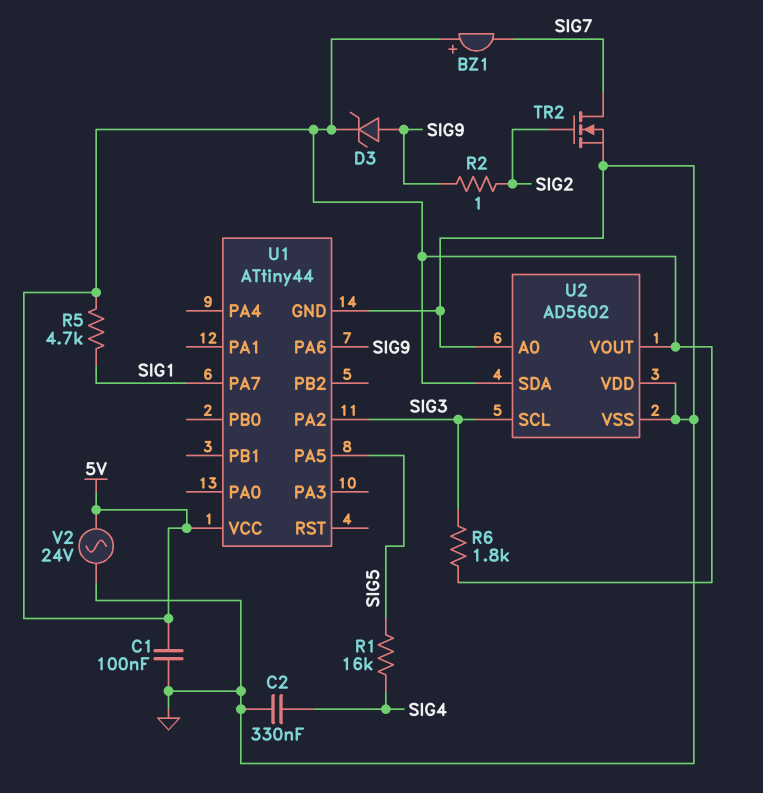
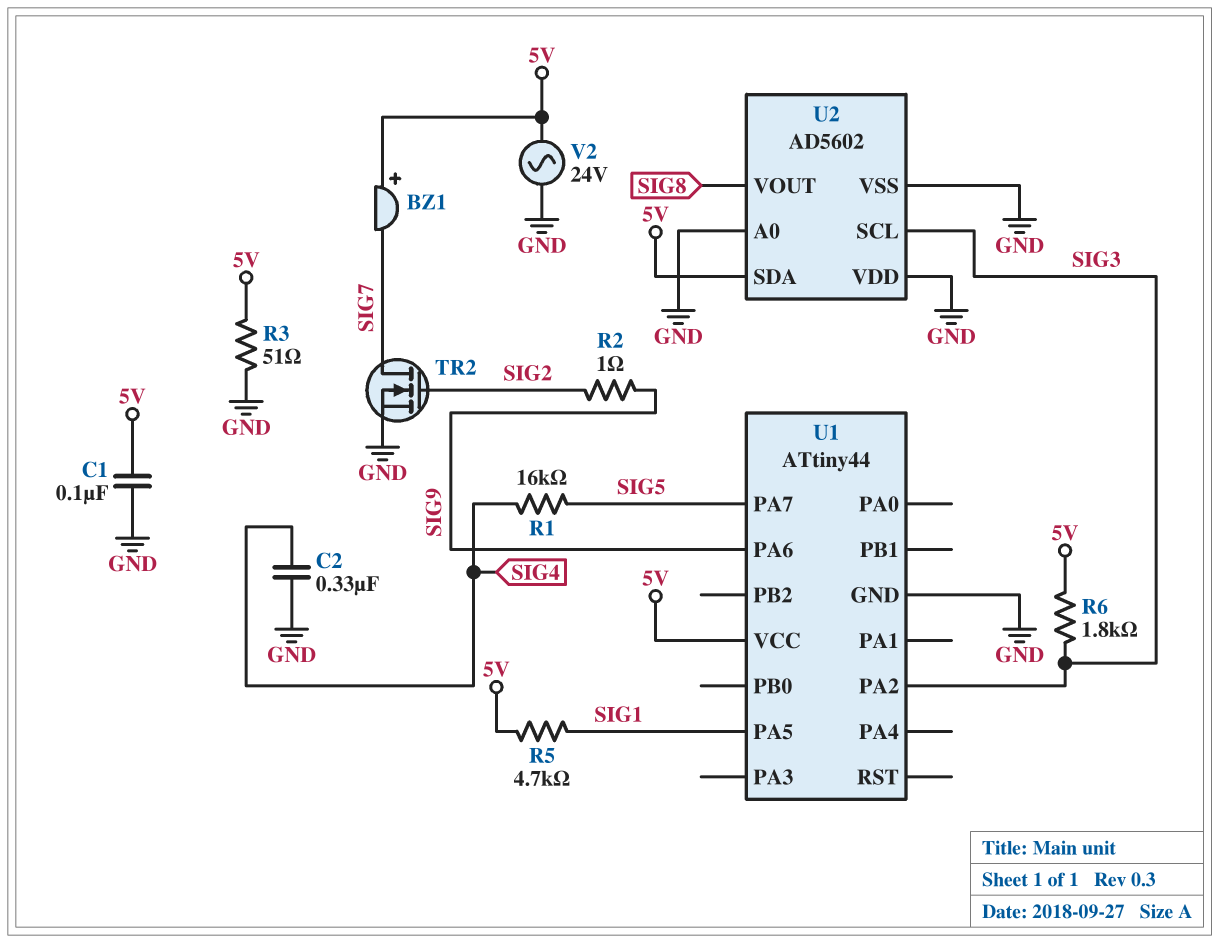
D3: zener (A SIG9, K 5V) -> none
R3: none -> 51 (5V, GND)
U1 pin PA5: SIG5 -> SIG1
U1 pin PA7: SIG1 -> SIG5
U2 pin VOUT: 5V -> SIG8

